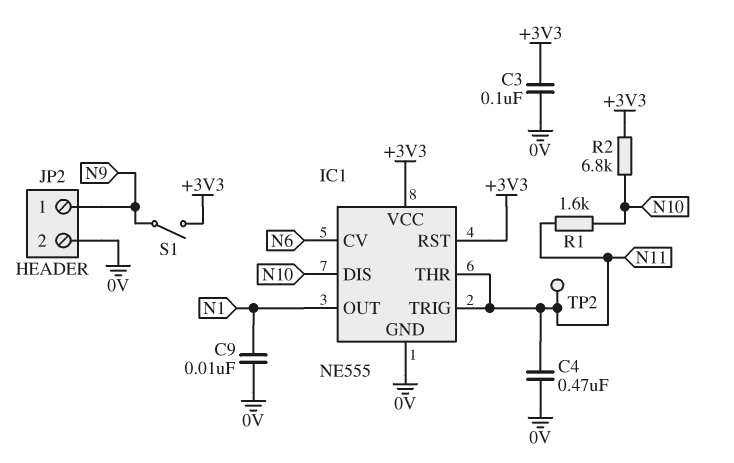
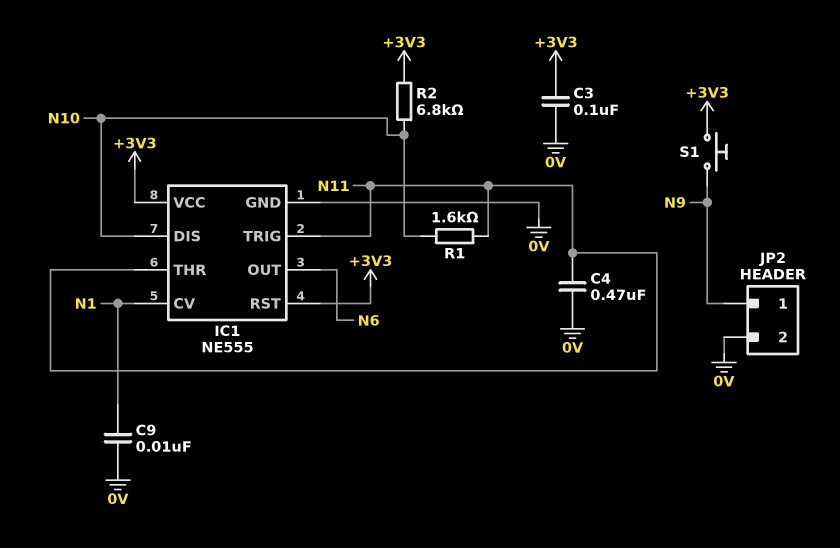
IC1 pin CV: N6 -> N1
IC1 pin OUT: N1 -> N6
S1: switch (+3V3, N9) -> button (+3V3, N9)
TP2: test point (N11) -> none

